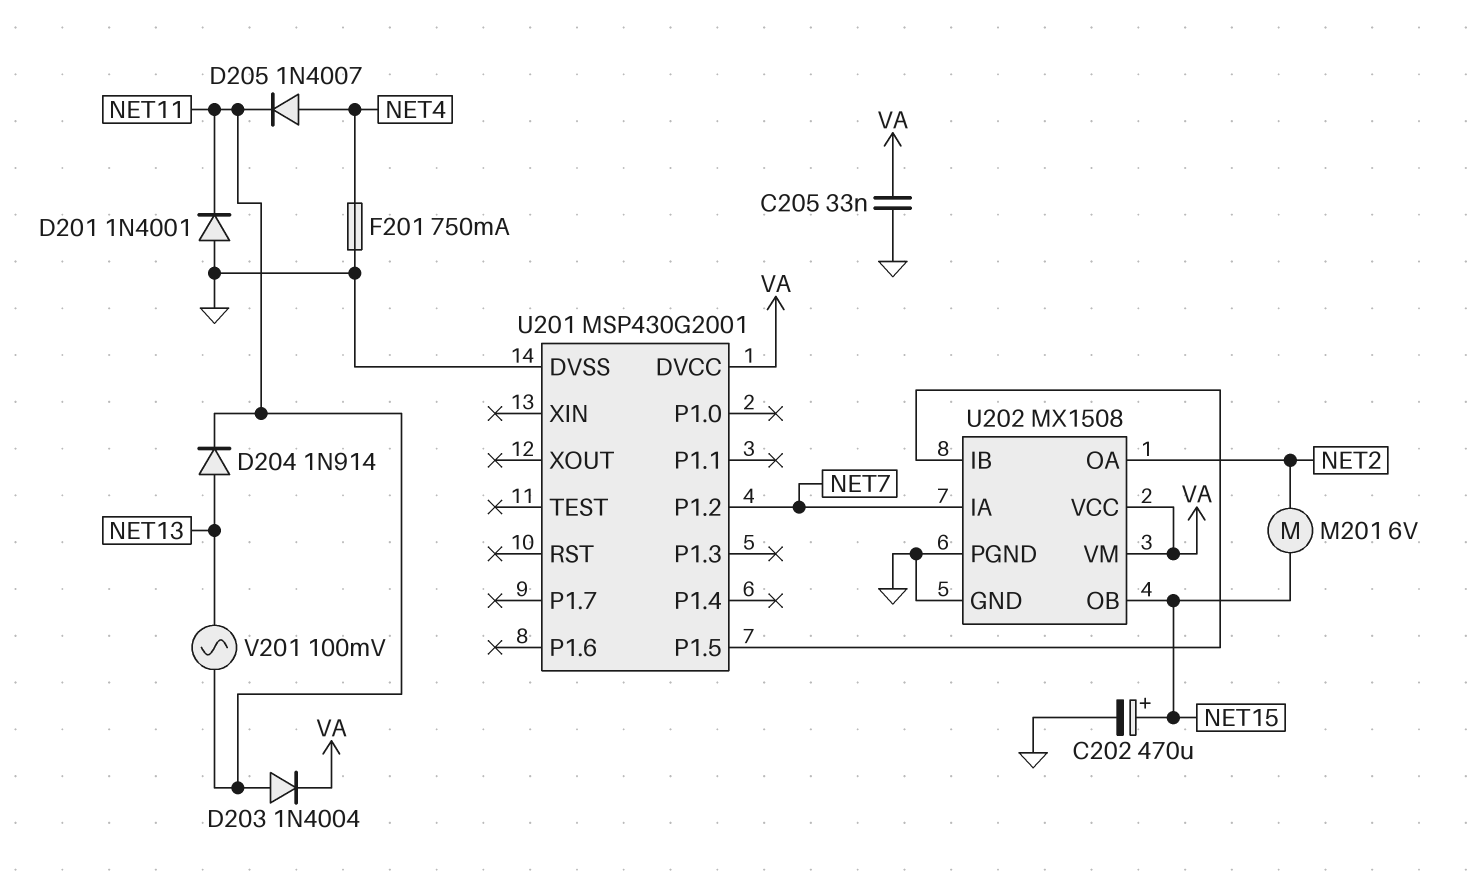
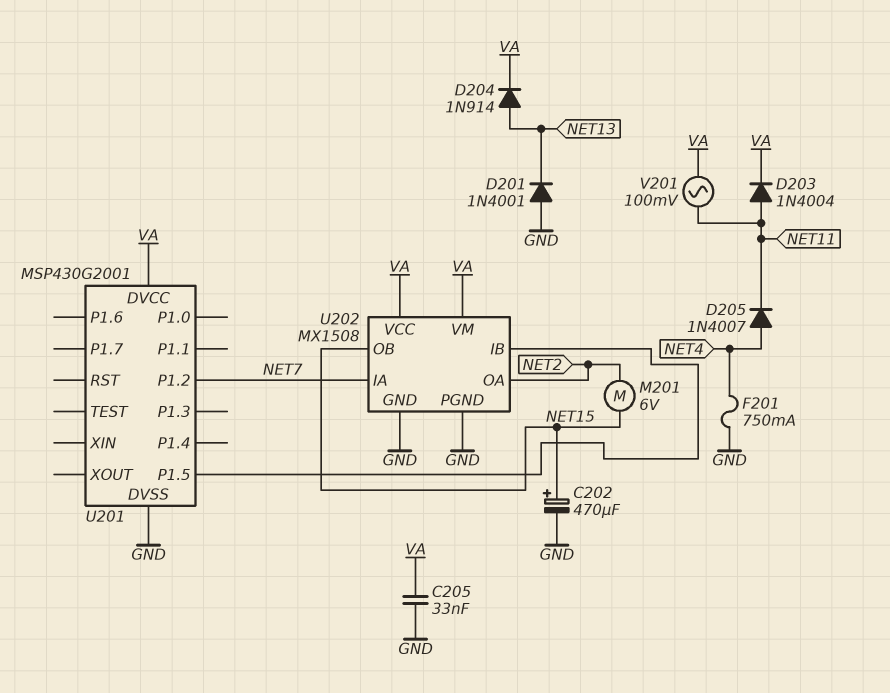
D201: diode 1N4001 (A GND, K NET11) -> diode 1N4001 (A GND, K NET13)
D204: diode 1N914 (A NET13, K NET11) -> diode 1N914 (A NET13, K VA)
V201: AC 100mV (NET11, NET13) -> AC 100mV (NET11, VA)

